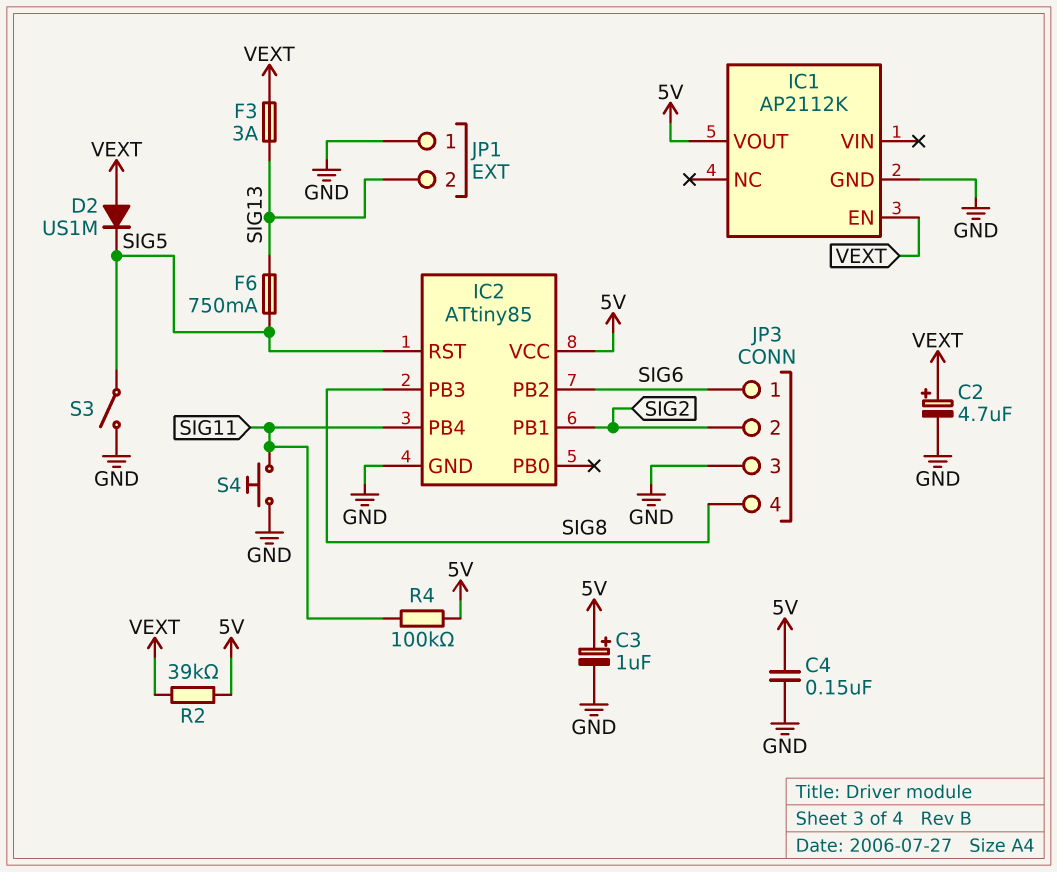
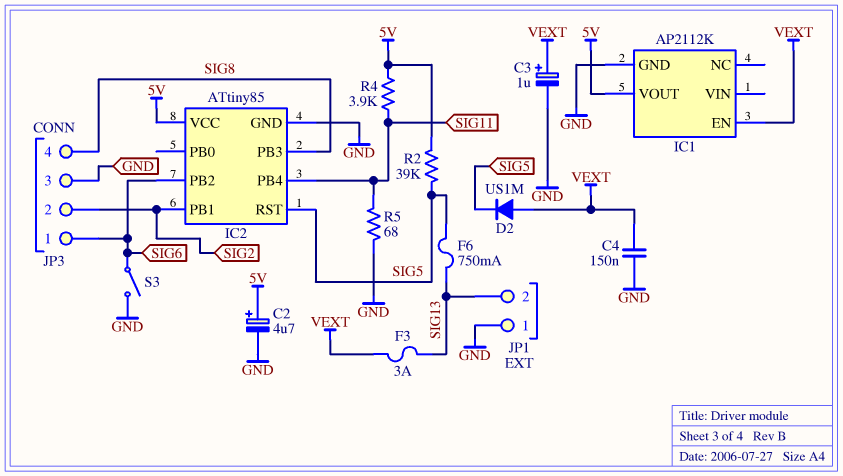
C2: 4.7uF (plus VEXT, minus GND) -> 4.7uF (plus 5V, minus GND)
C3: 1uF (plus 5V, minus GND) -> 1uF (plus VEXT, minus GND)
C4: 150nF (5V, GND) -> 150nF (GND, VEXT)
R2: 39k (5V, VEXT) -> 39k (5V, SIG5)
R4: 100k (5V, SIG11) -> 3.9k (5V, SIG11)
R5: none -> 68 (GND, SIG11)
S3: switch (GND, SIG5) -> switch (GND, SIG6)
S4: button (GND, SIG11) -> none

